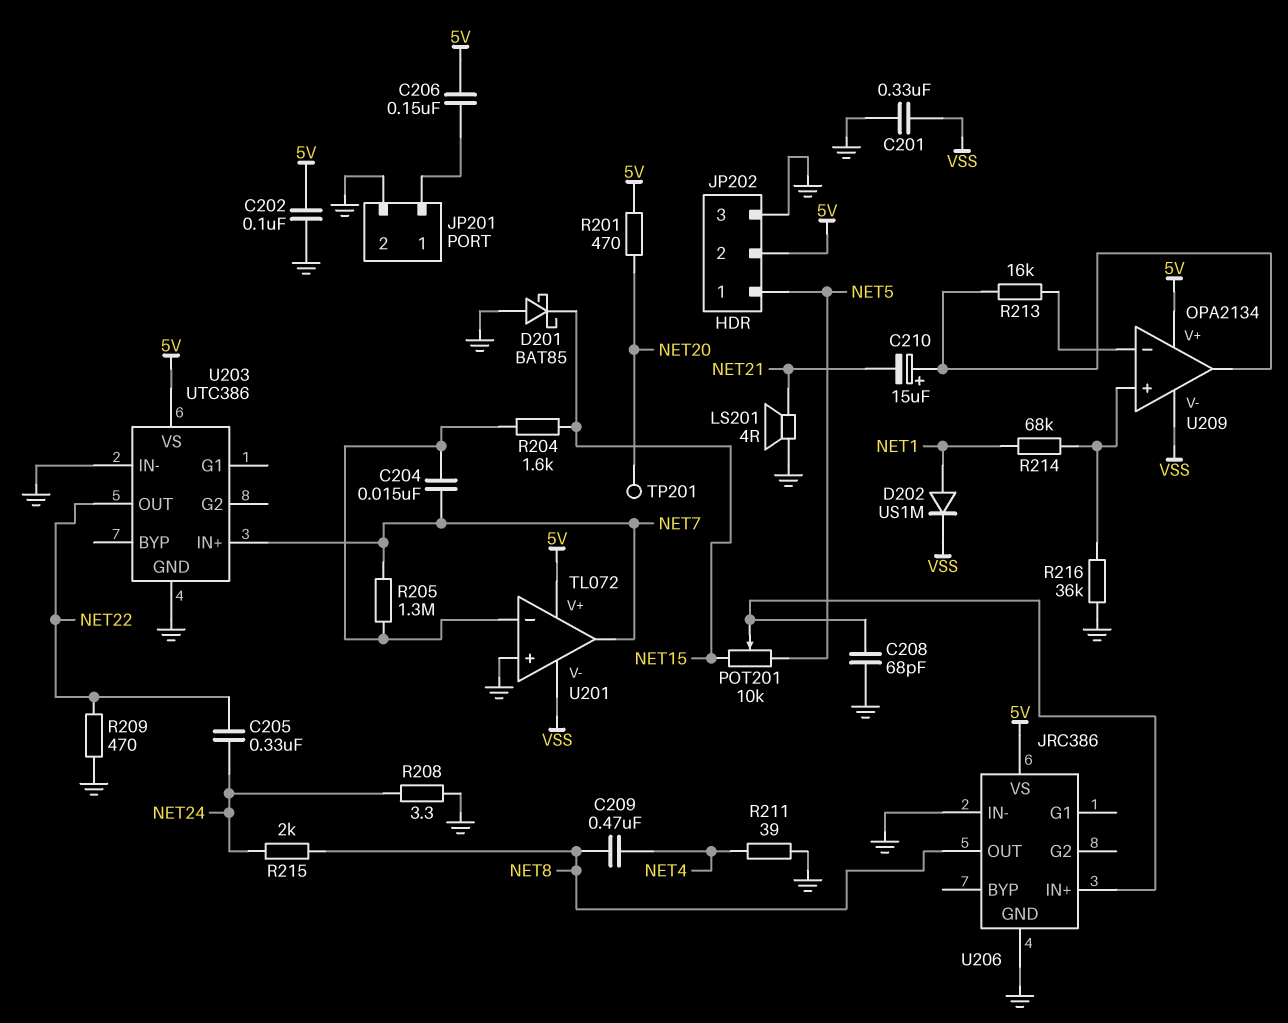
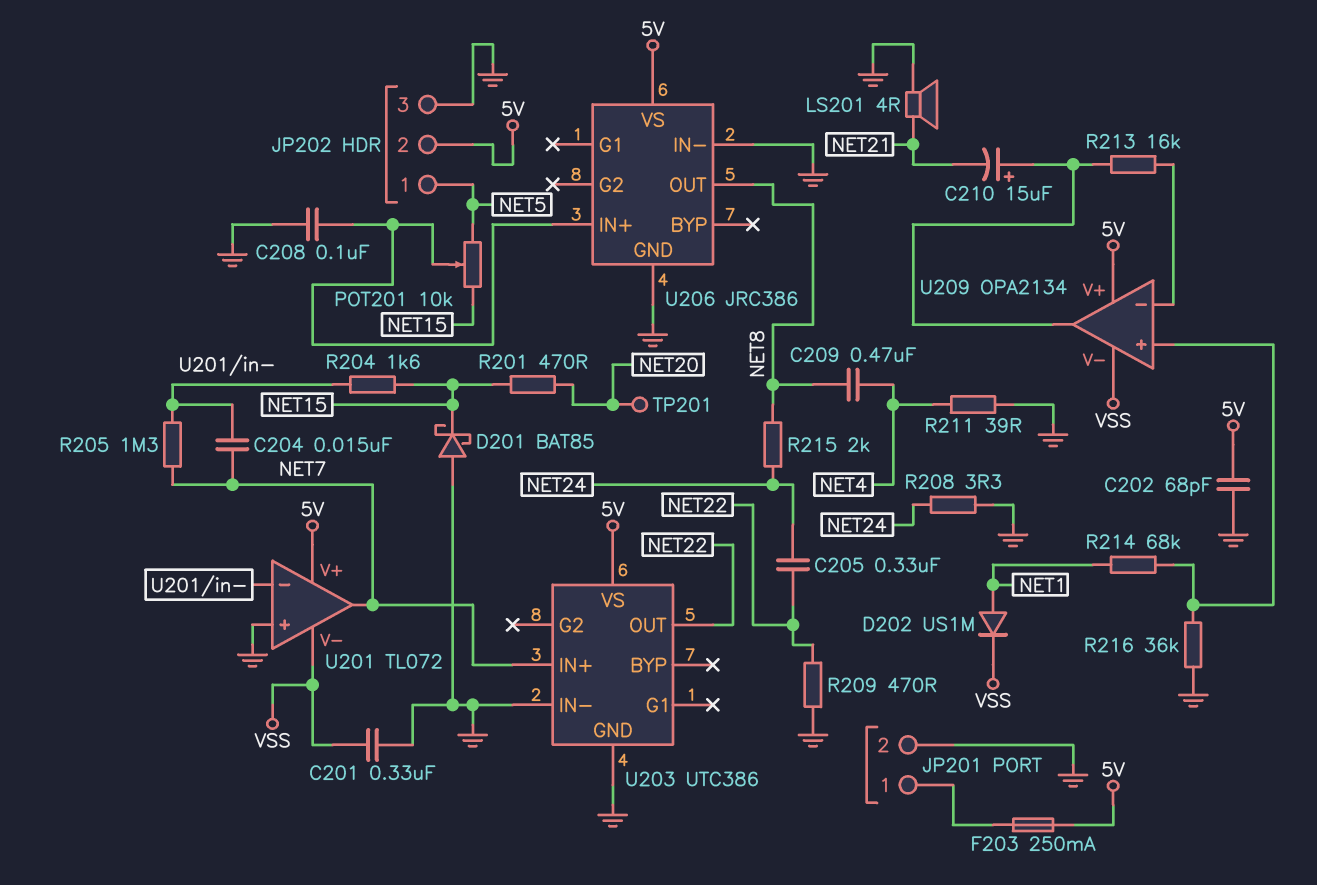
C202: 100nF (5V, GND) -> 68pF (5V, GND)
C206: 150nF (5V, JP201/1) -> none
C208: 68pF (GND, U206/IN+) -> 100nF (GND, U206/IN+)
F203: none -> 250mA (5V, JP201/1)
R201: 470 (5V, NET20) -> 470 (NET15, NET20)

